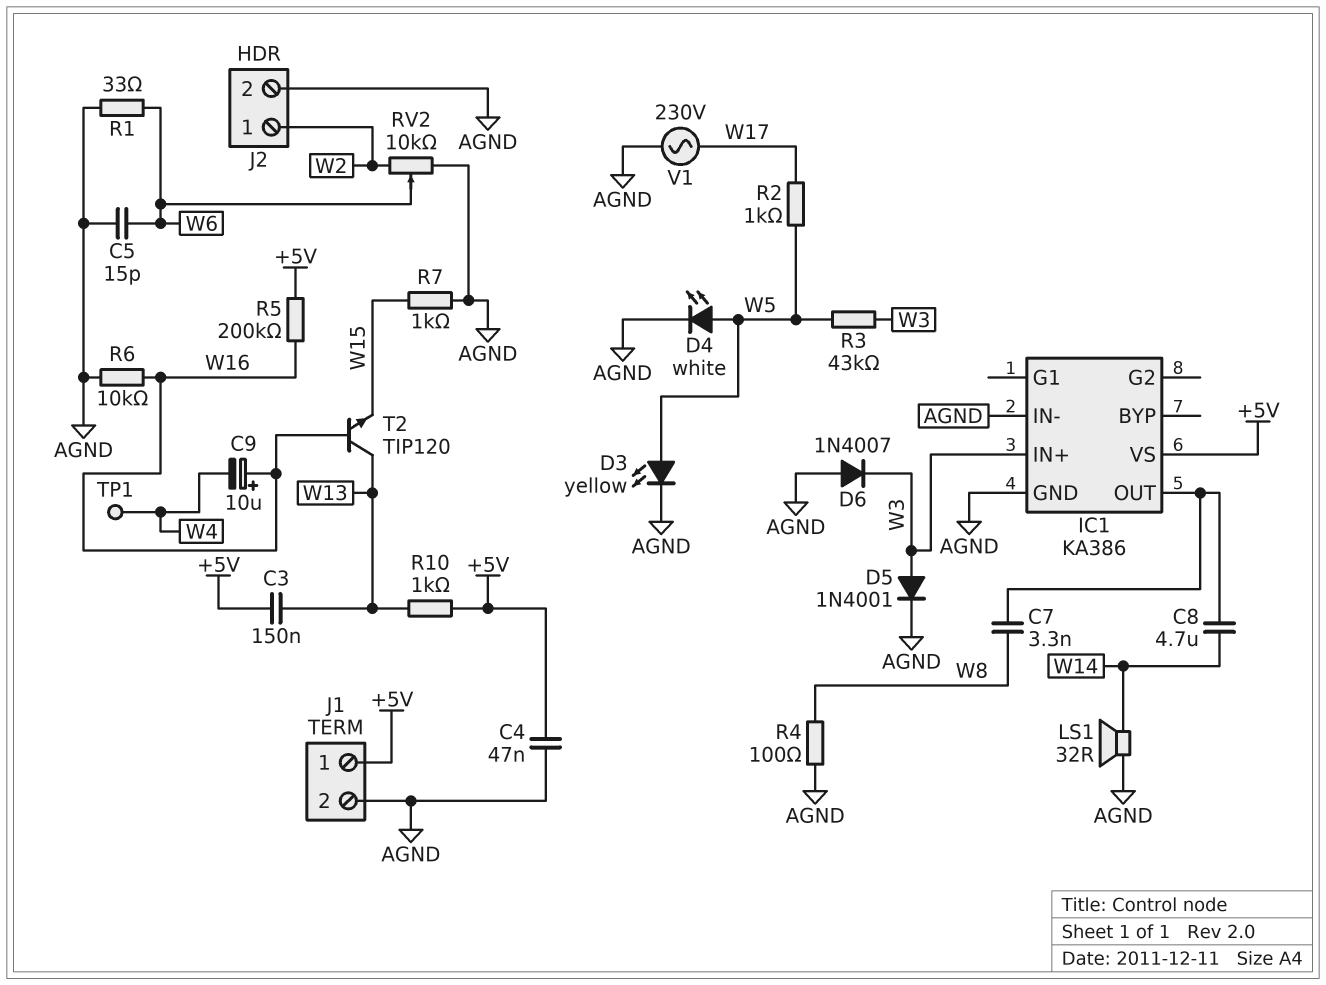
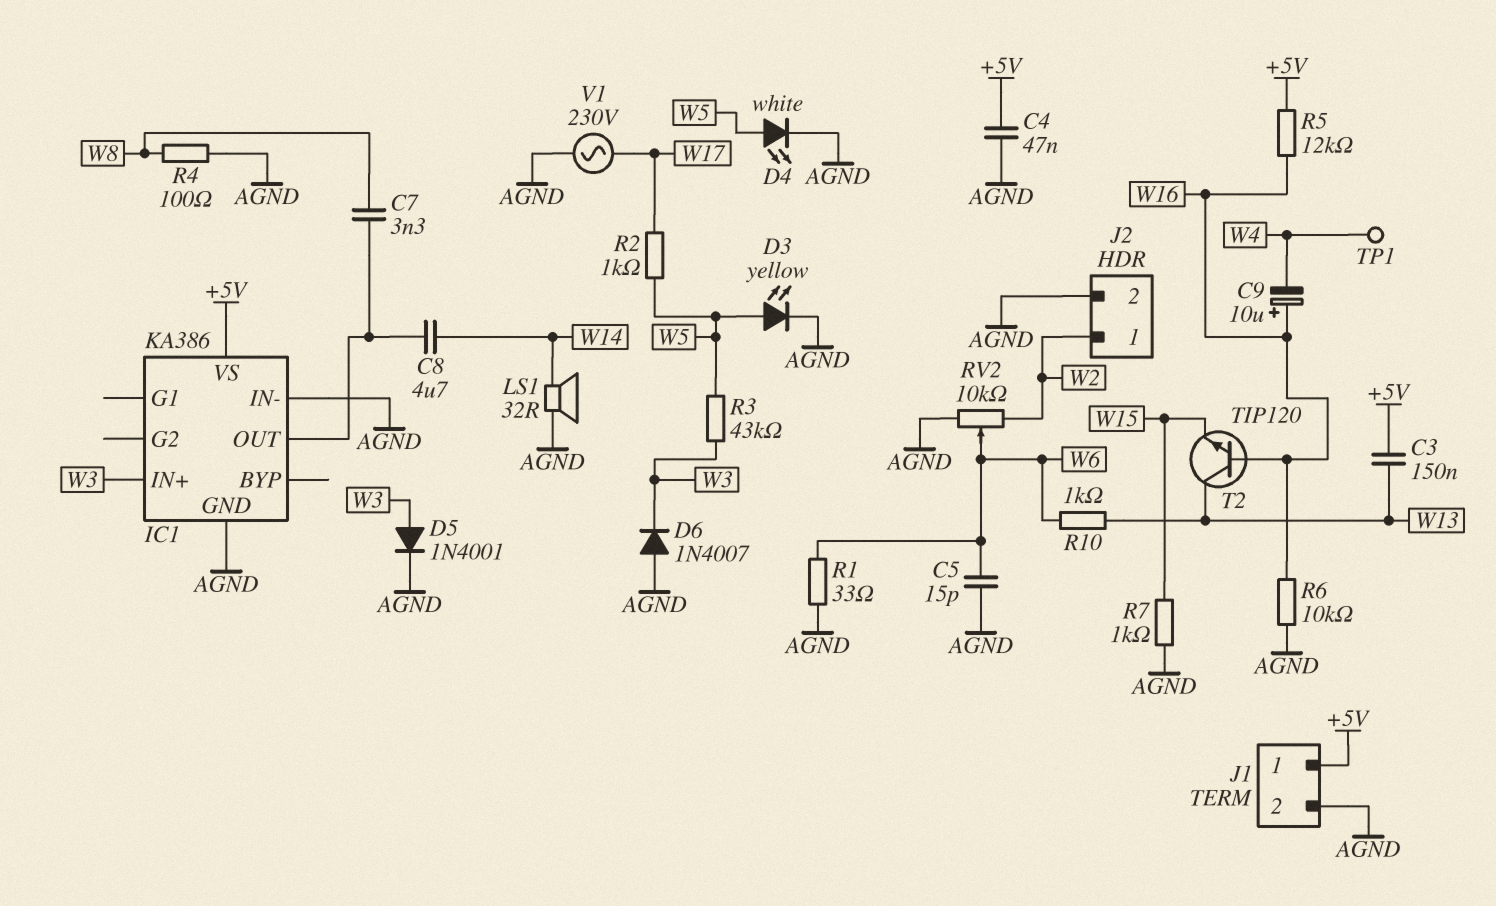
R5: 200k (+5V, W16) -> 12k (+5V, W16)
R10: 1k (+5V, W13) -> 1k (W6, W13)

